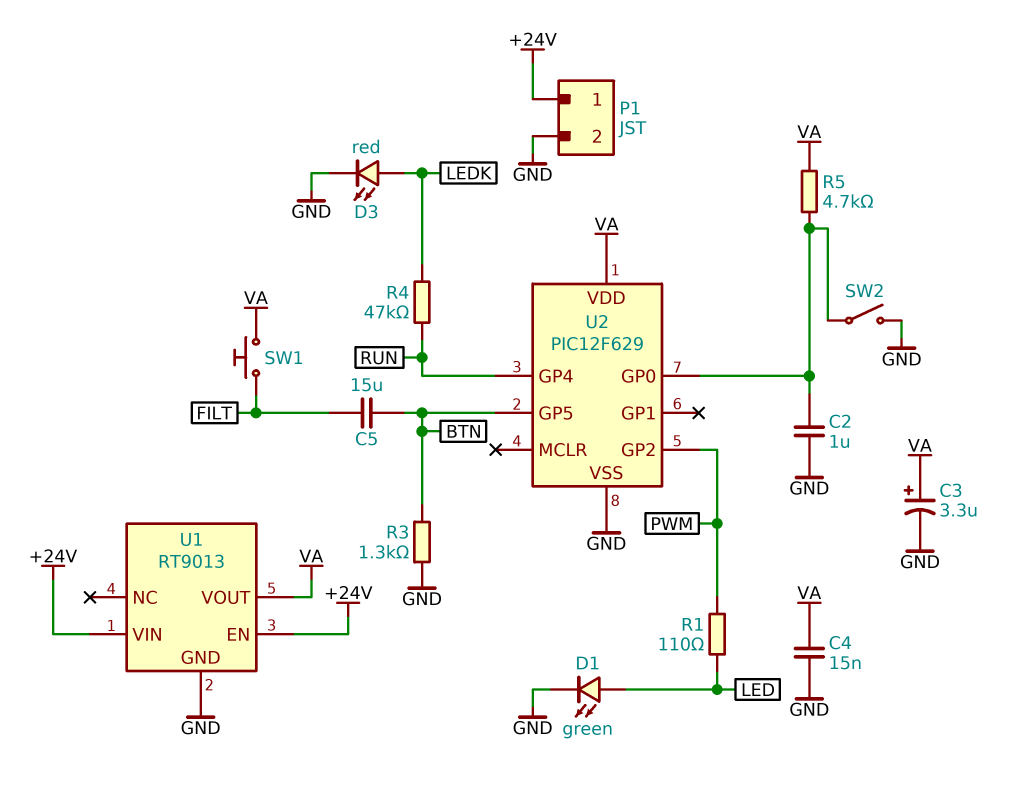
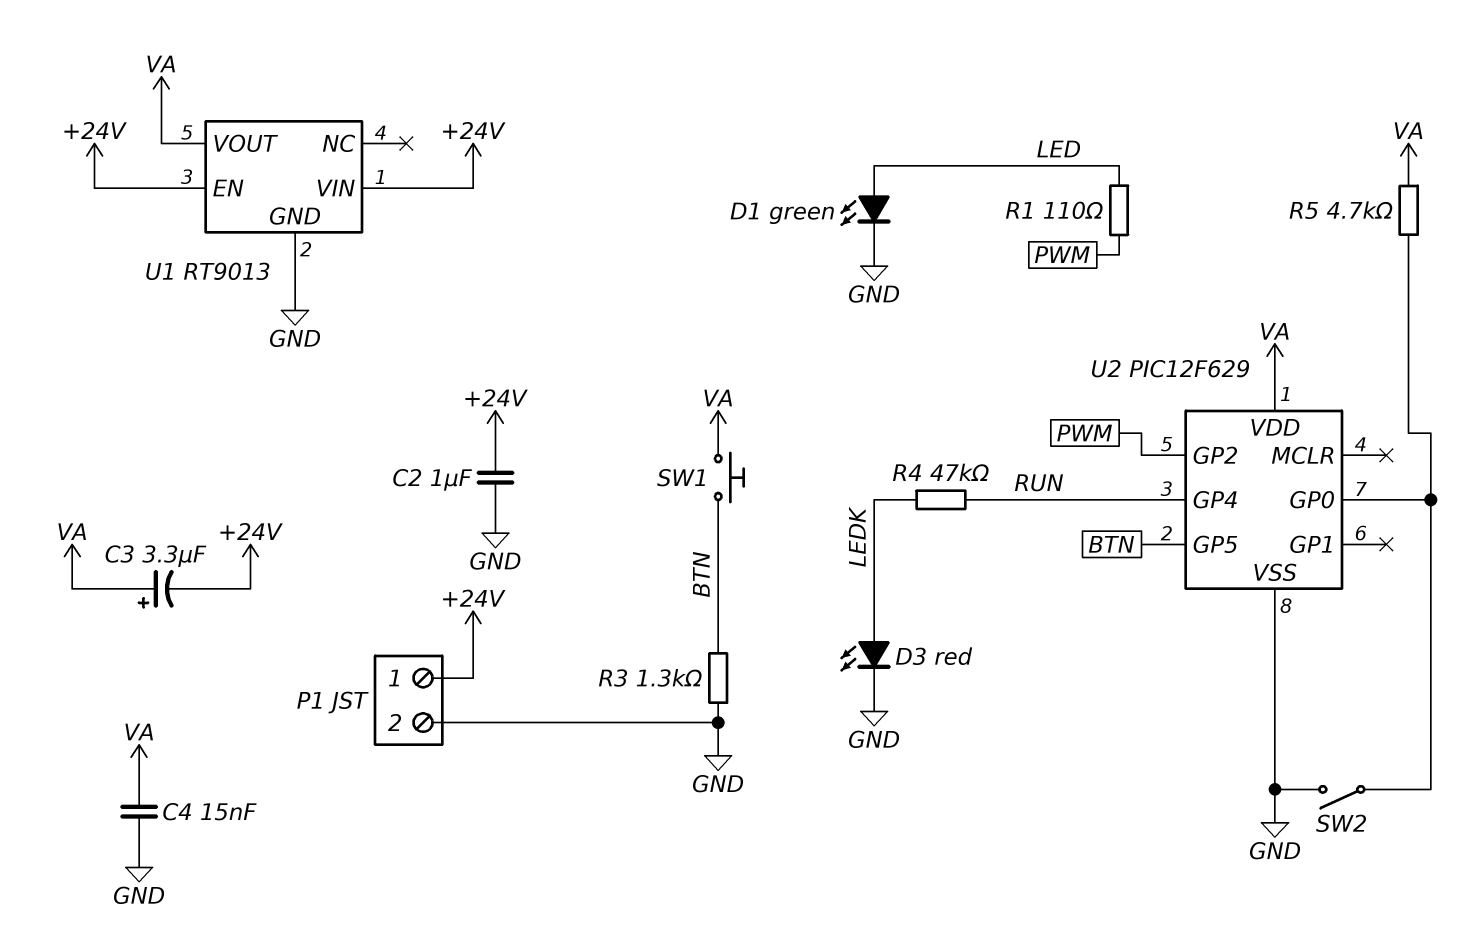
C2: 1uF (GND, U2/GP0) -> 1uF (+24V, GND)
C3: 3.3uF (plus VA, minus GND) -> 3.3uF (plus VA, minus +24V)
C5: 15uF (BTN, FILT) -> none
SW1: button (FILT, VA) -> button (BTN, VA)

